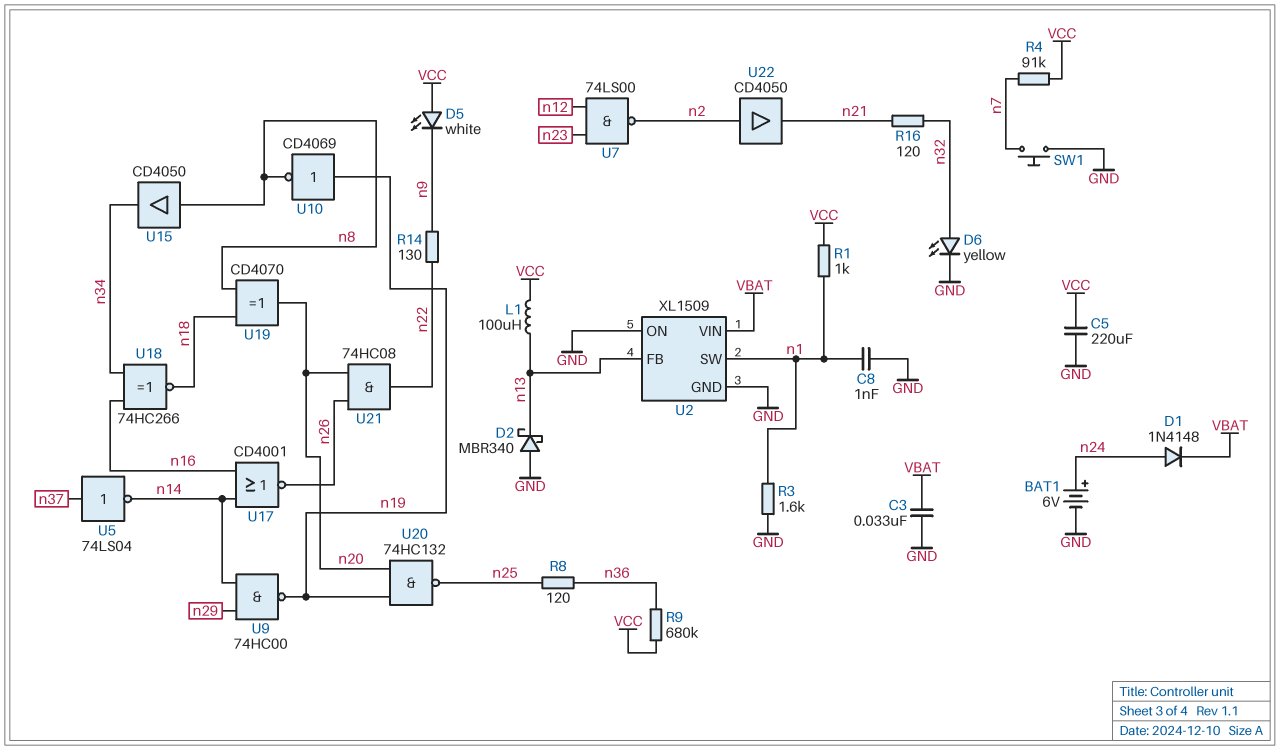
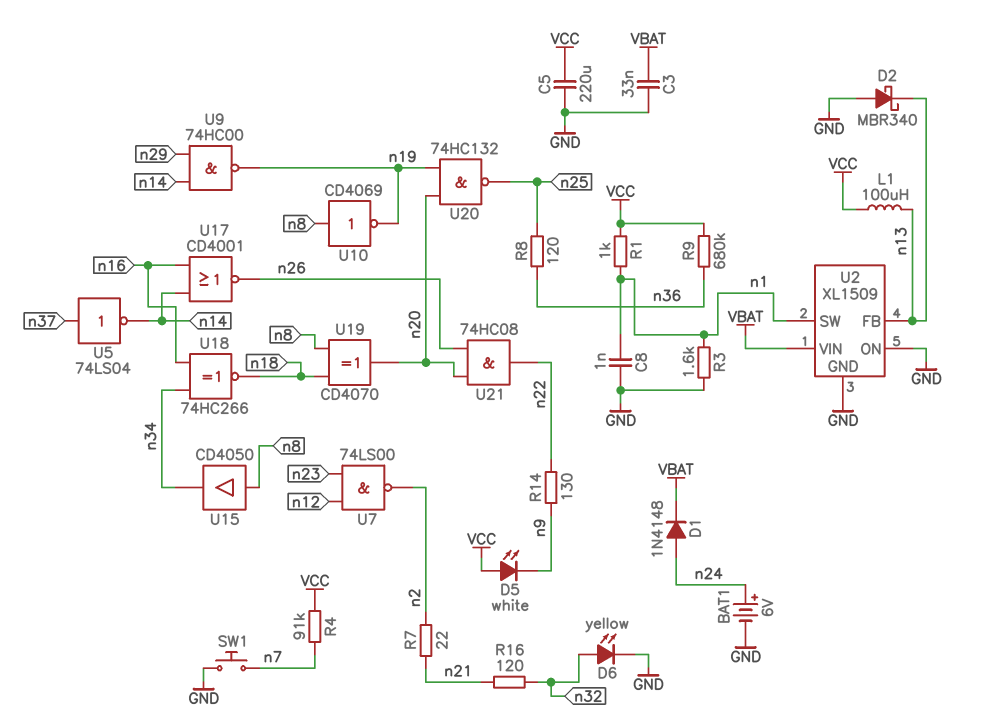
R7: none -> 22 (n2, n21)
U10: NOT CD4069 (in n19, out n8) -> NOT CD4069 (in n8, out n19)
U22: buffer CD4050 (in n2, out n21) -> none

